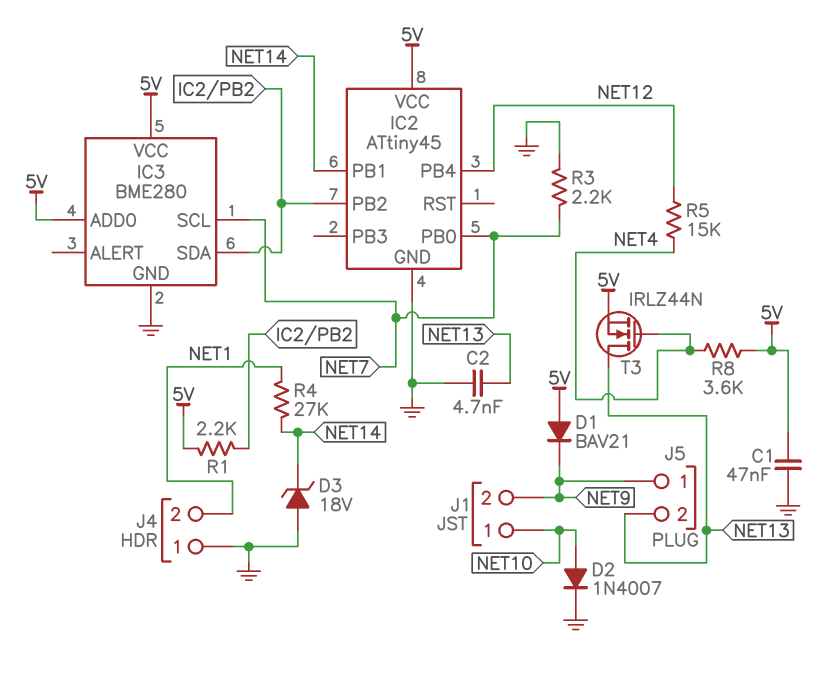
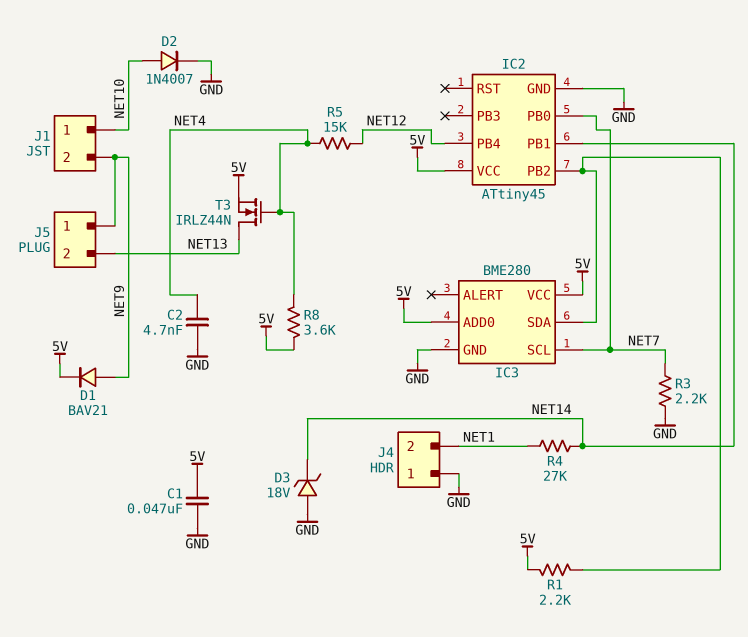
C2: 4.7nF (GND, NET13) -> 4.7nF (GND, NET4)
D1: diode BAV21 (A 5V, K NET9) -> diode BAV21 (A NET9, K 5V)

